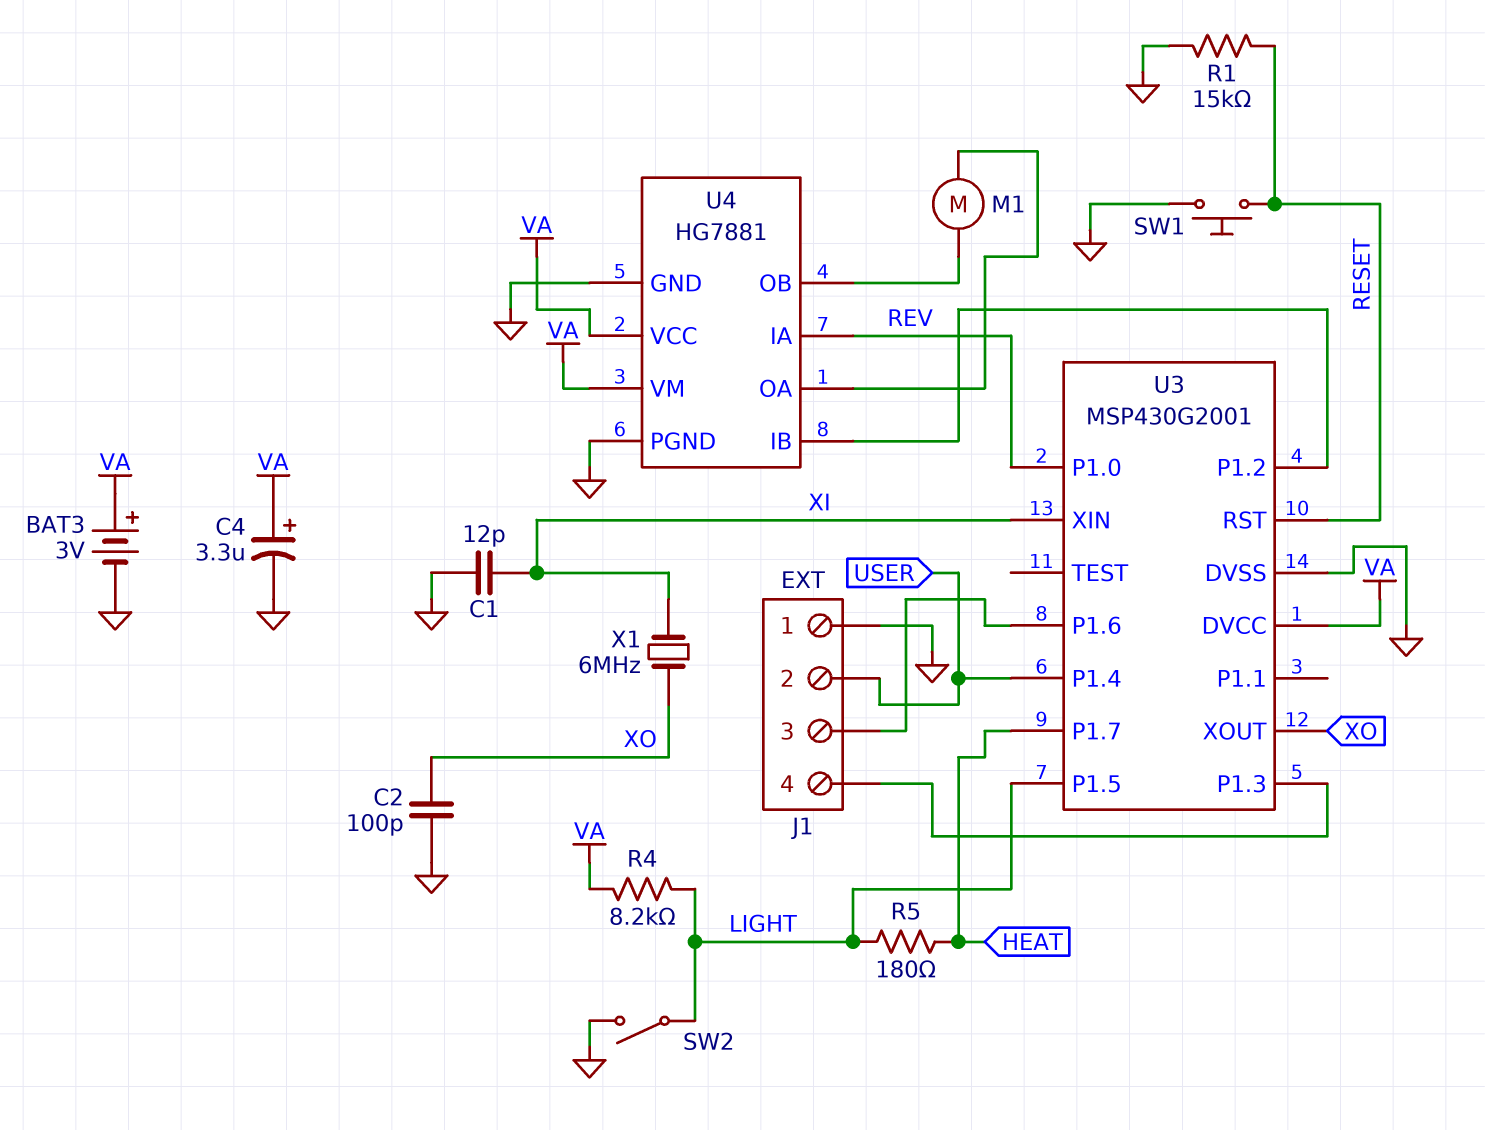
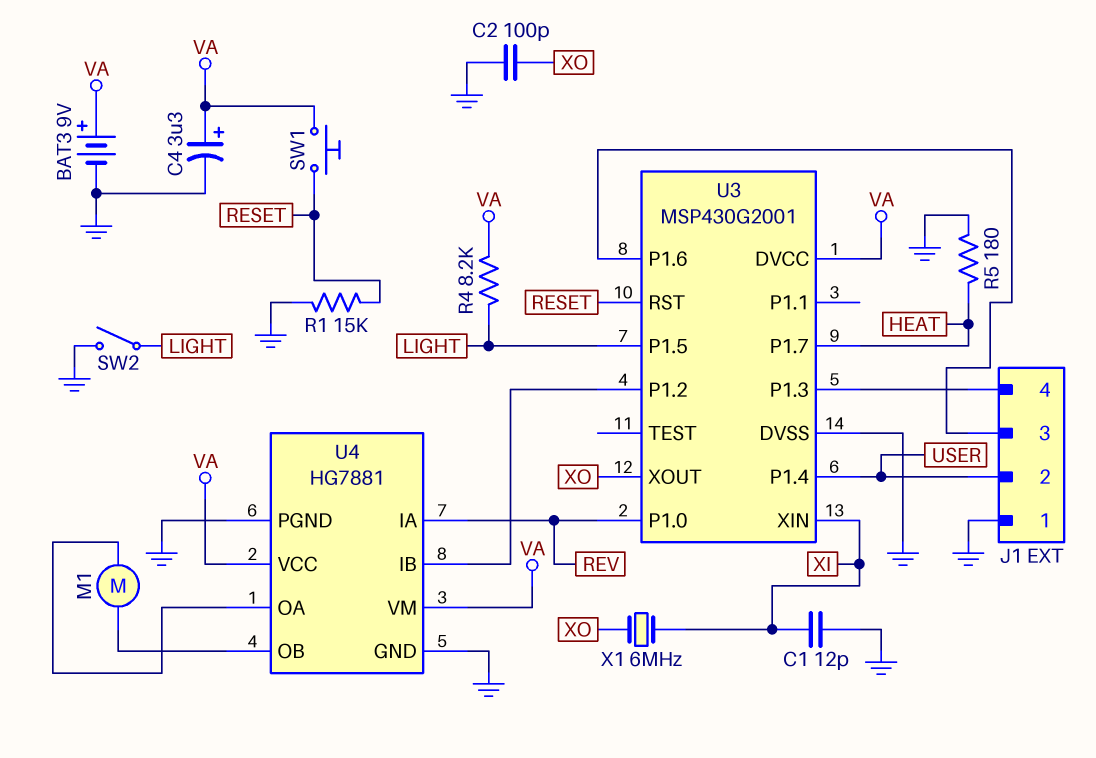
BAT3: 3V (plus VA, minus GND) -> 9V (plus VA, minus GND)
R5: 180 (HEAT, LIGHT) -> 180 (GND, HEAT)
SW1: button (GND, RESET) -> button (RESET, VA)

